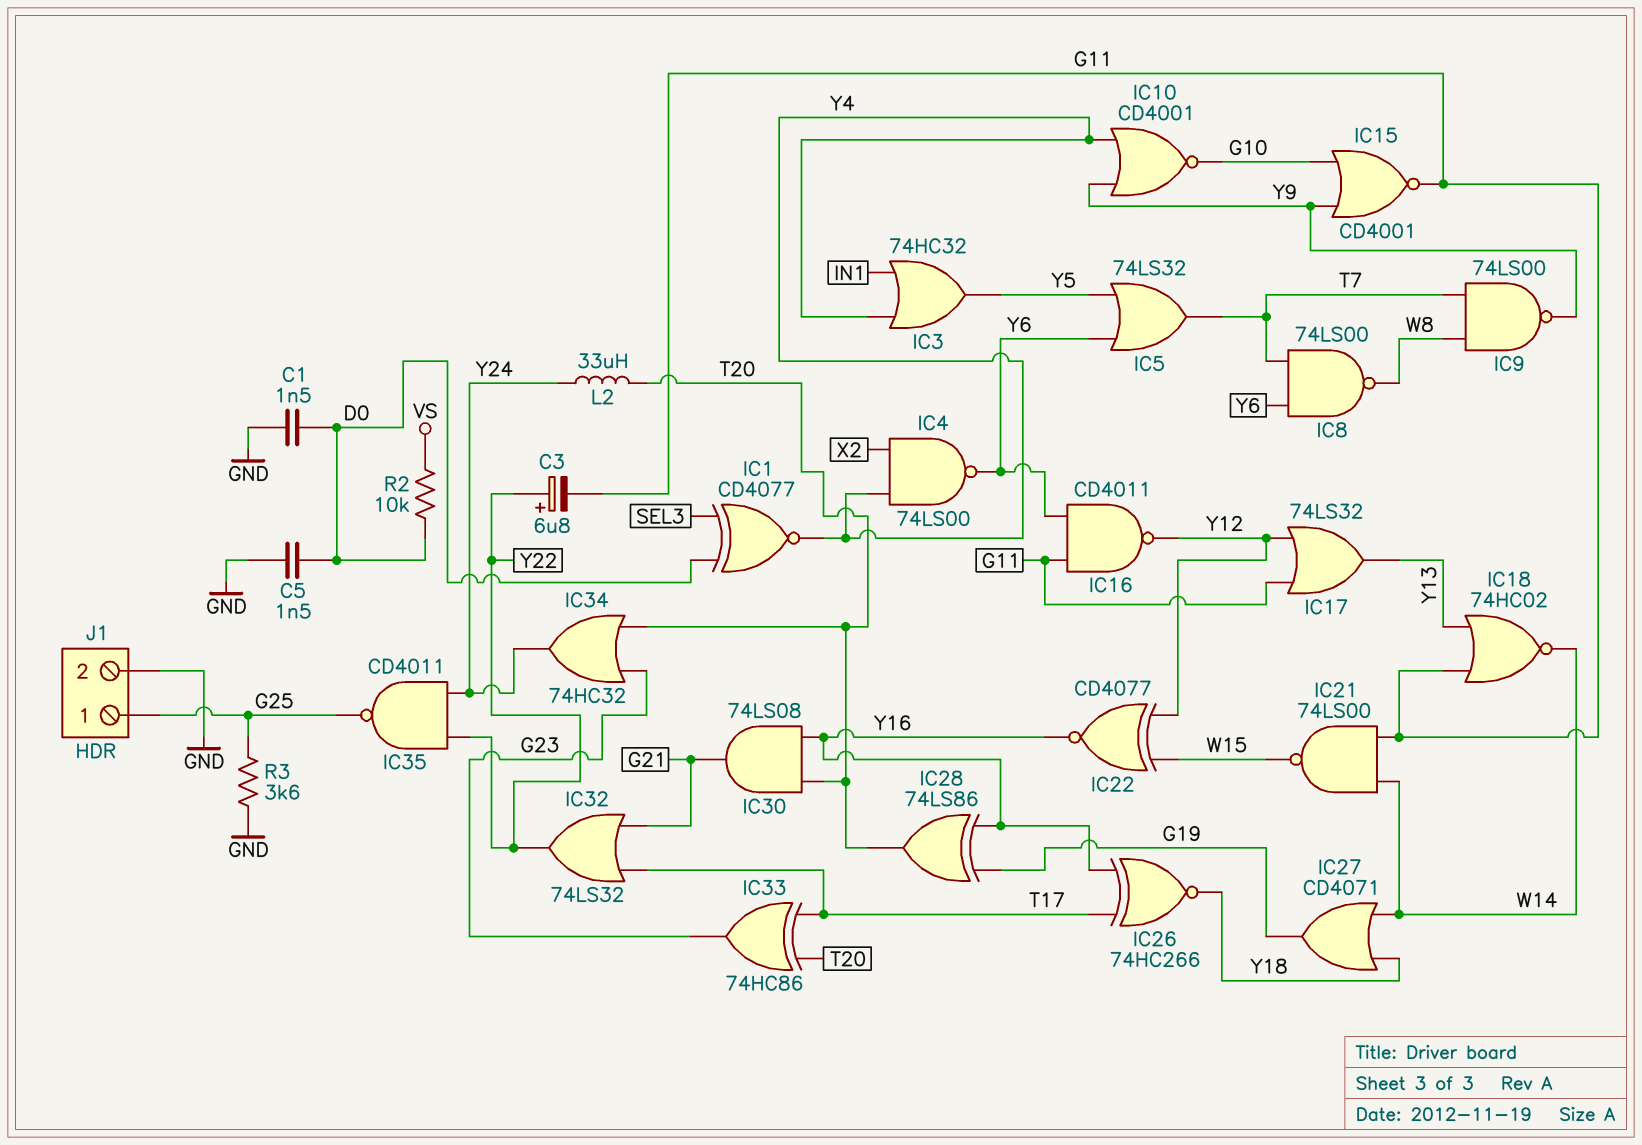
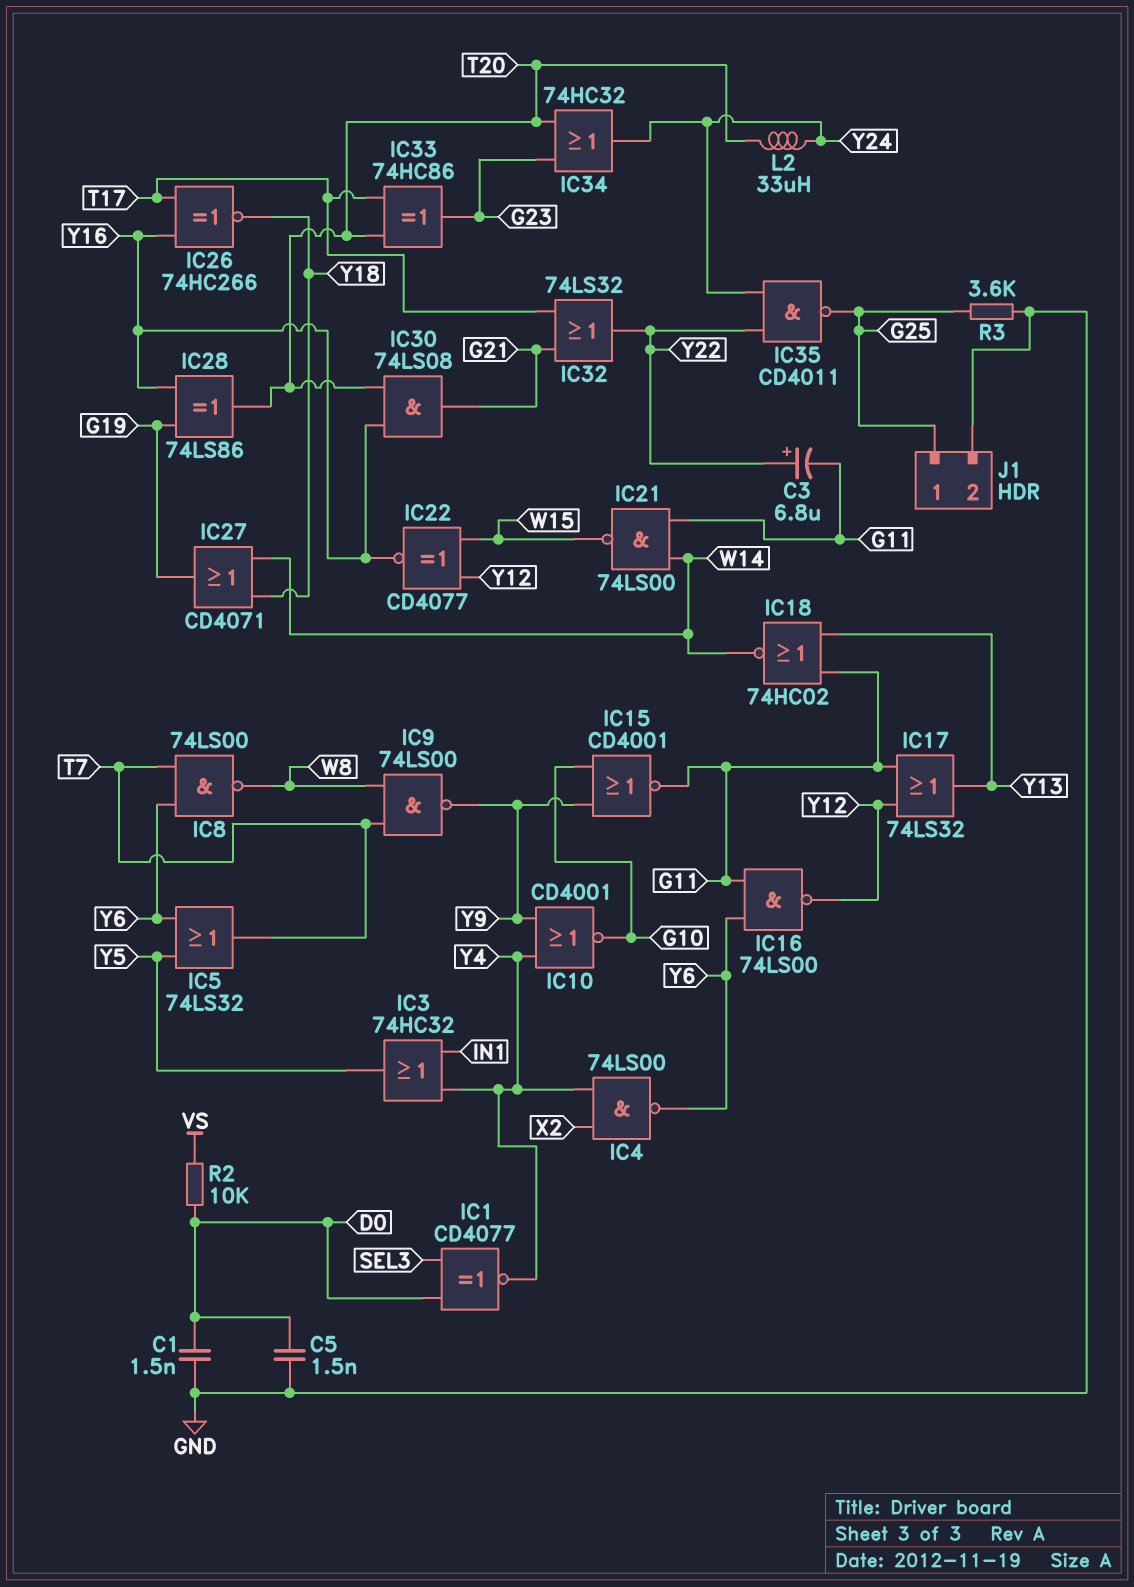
IC16: NAND CD4011 (in G11, in Y6, out Y12) -> NAND 74LS00 (in G11, in Y6, out Y12)

